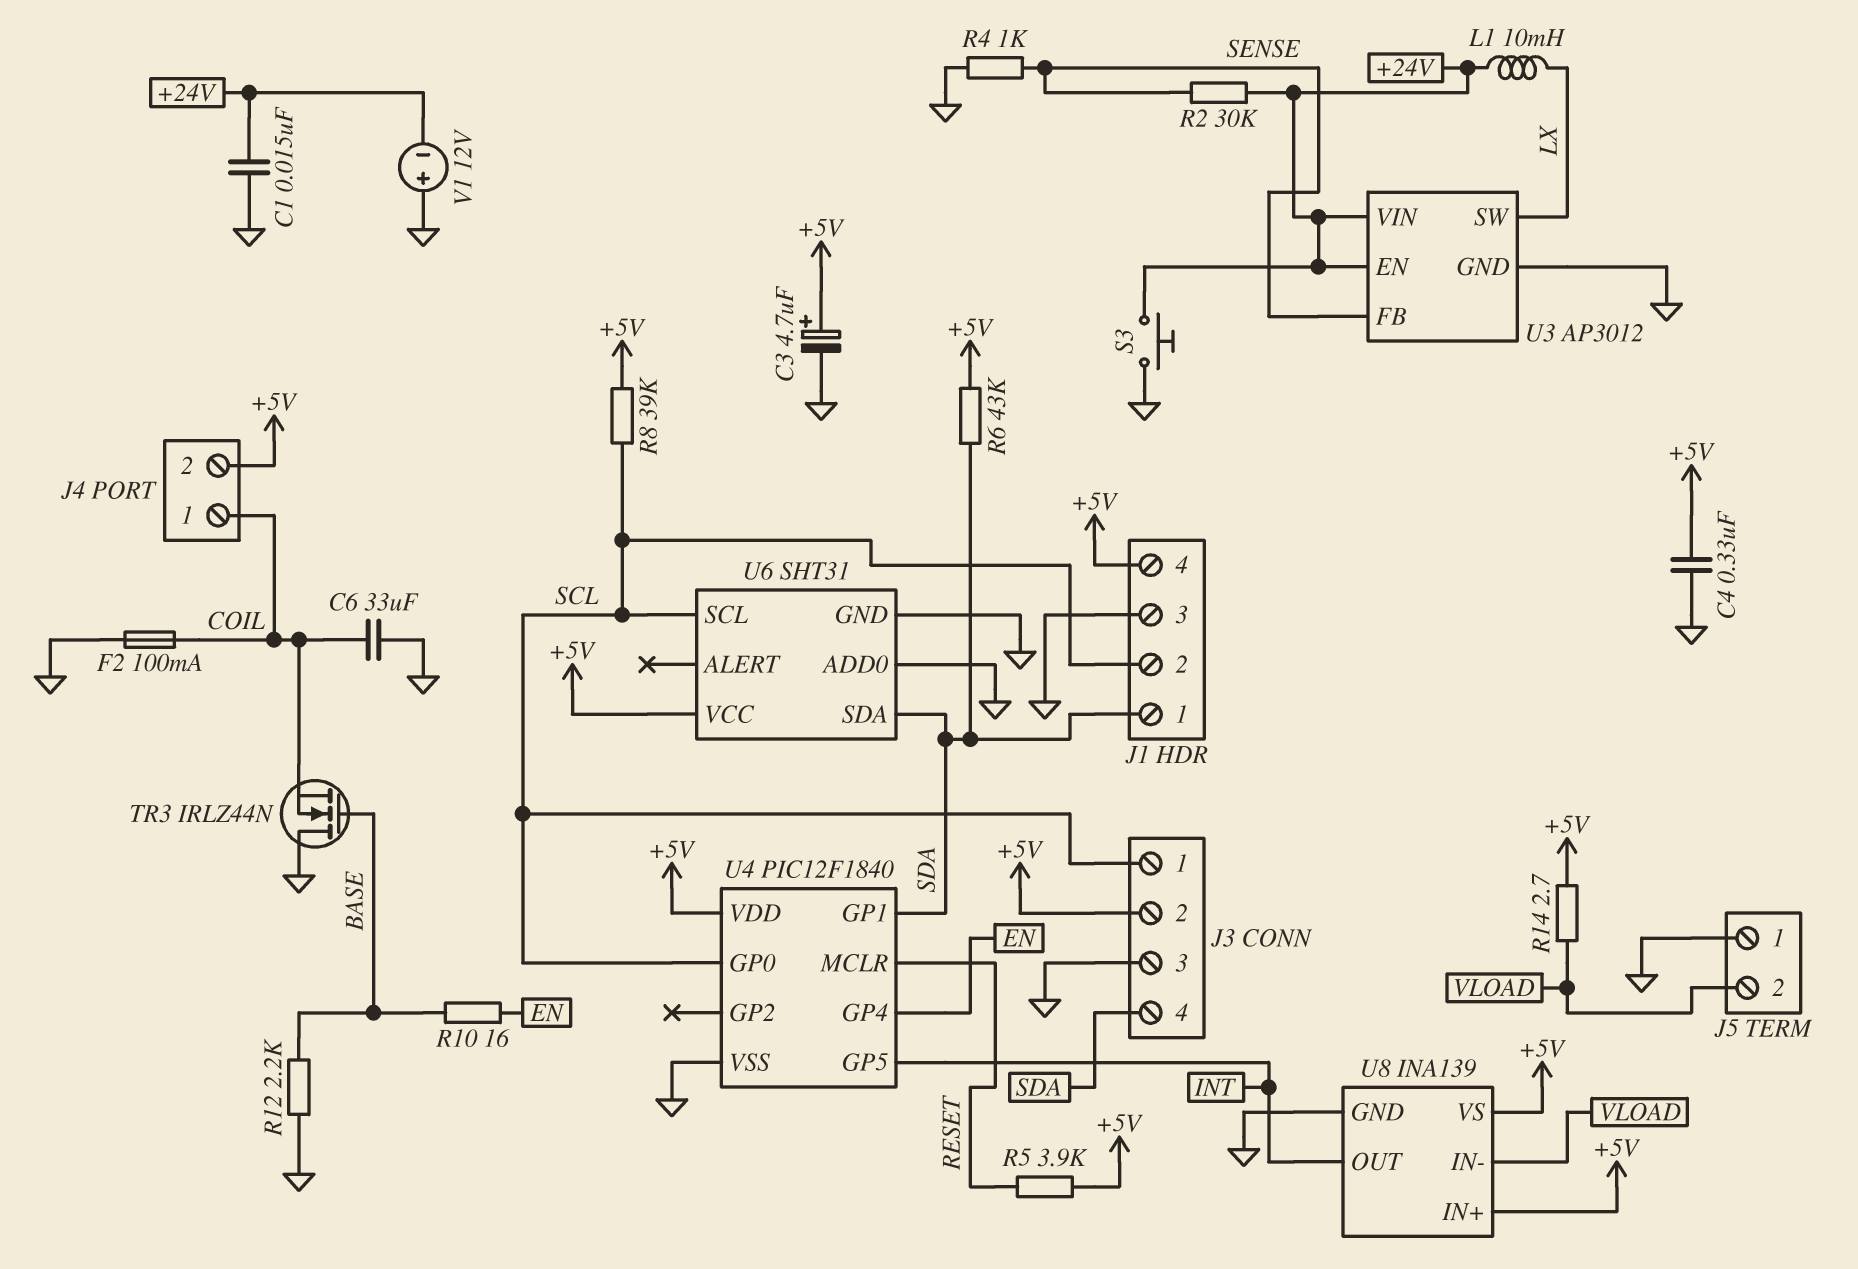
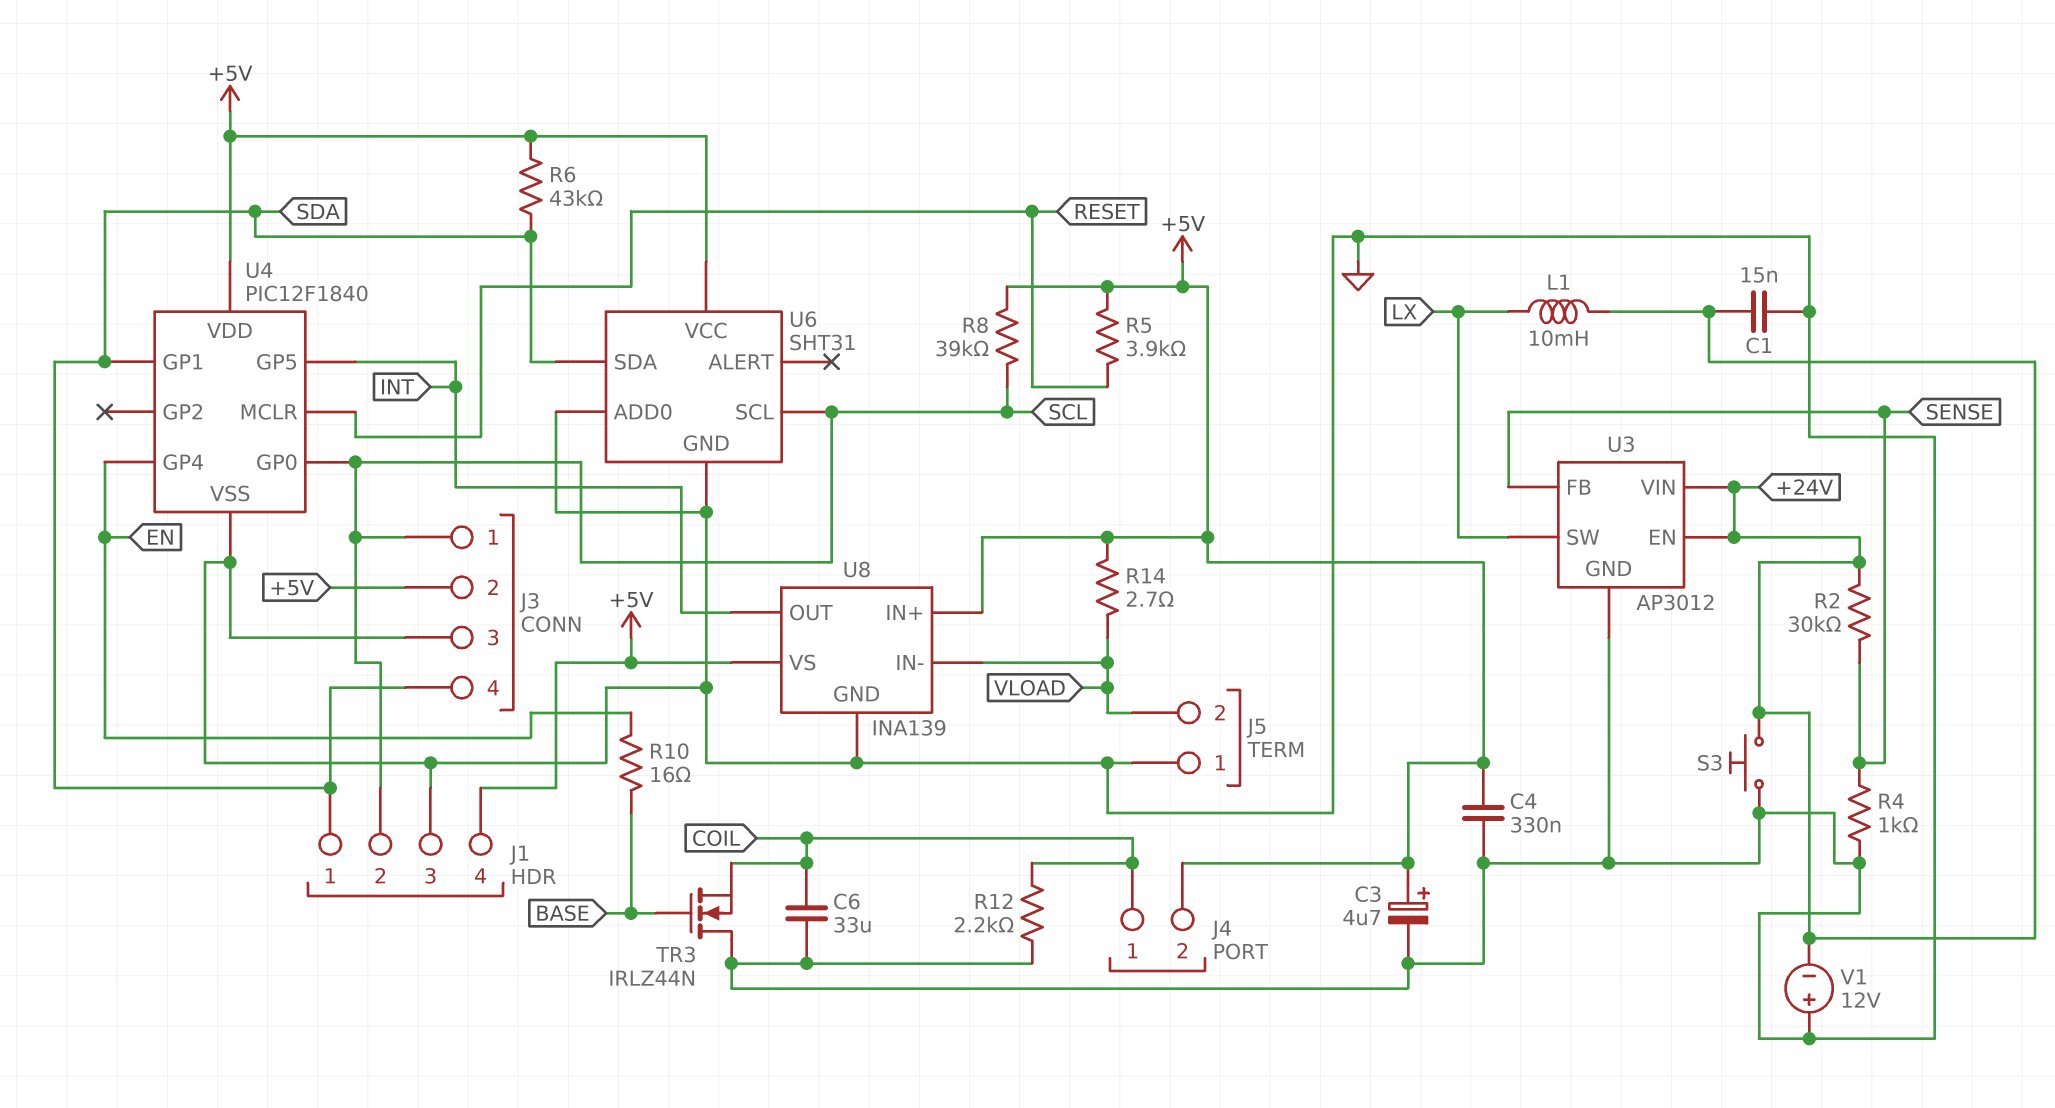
F2: 100mA (COIL, GND) -> none
R12: 2.2k (BASE, GND) -> 2.2k (COIL, GND)

